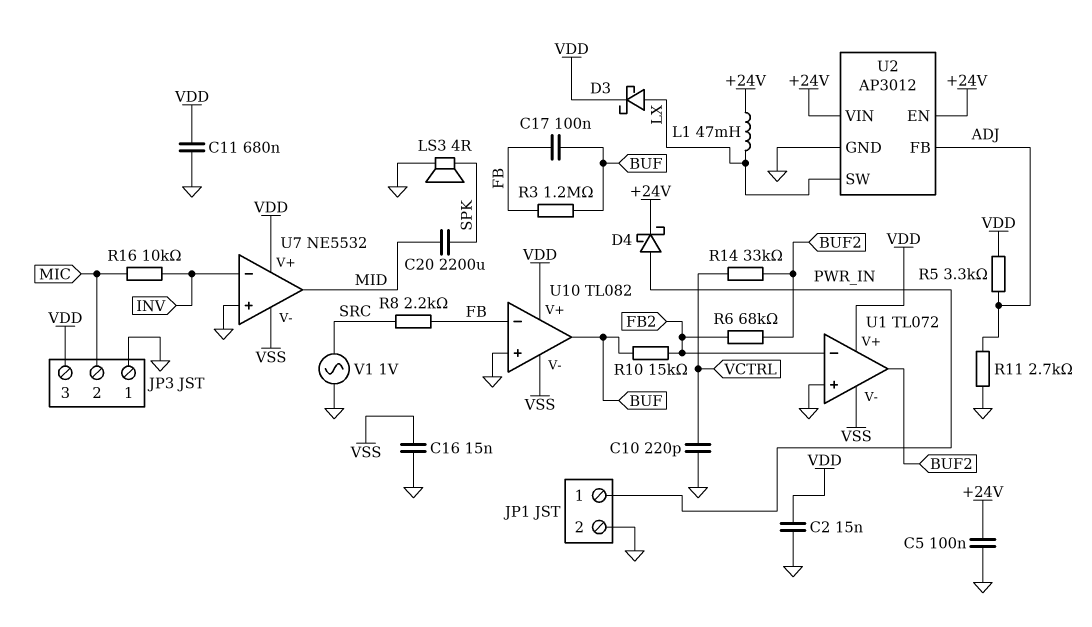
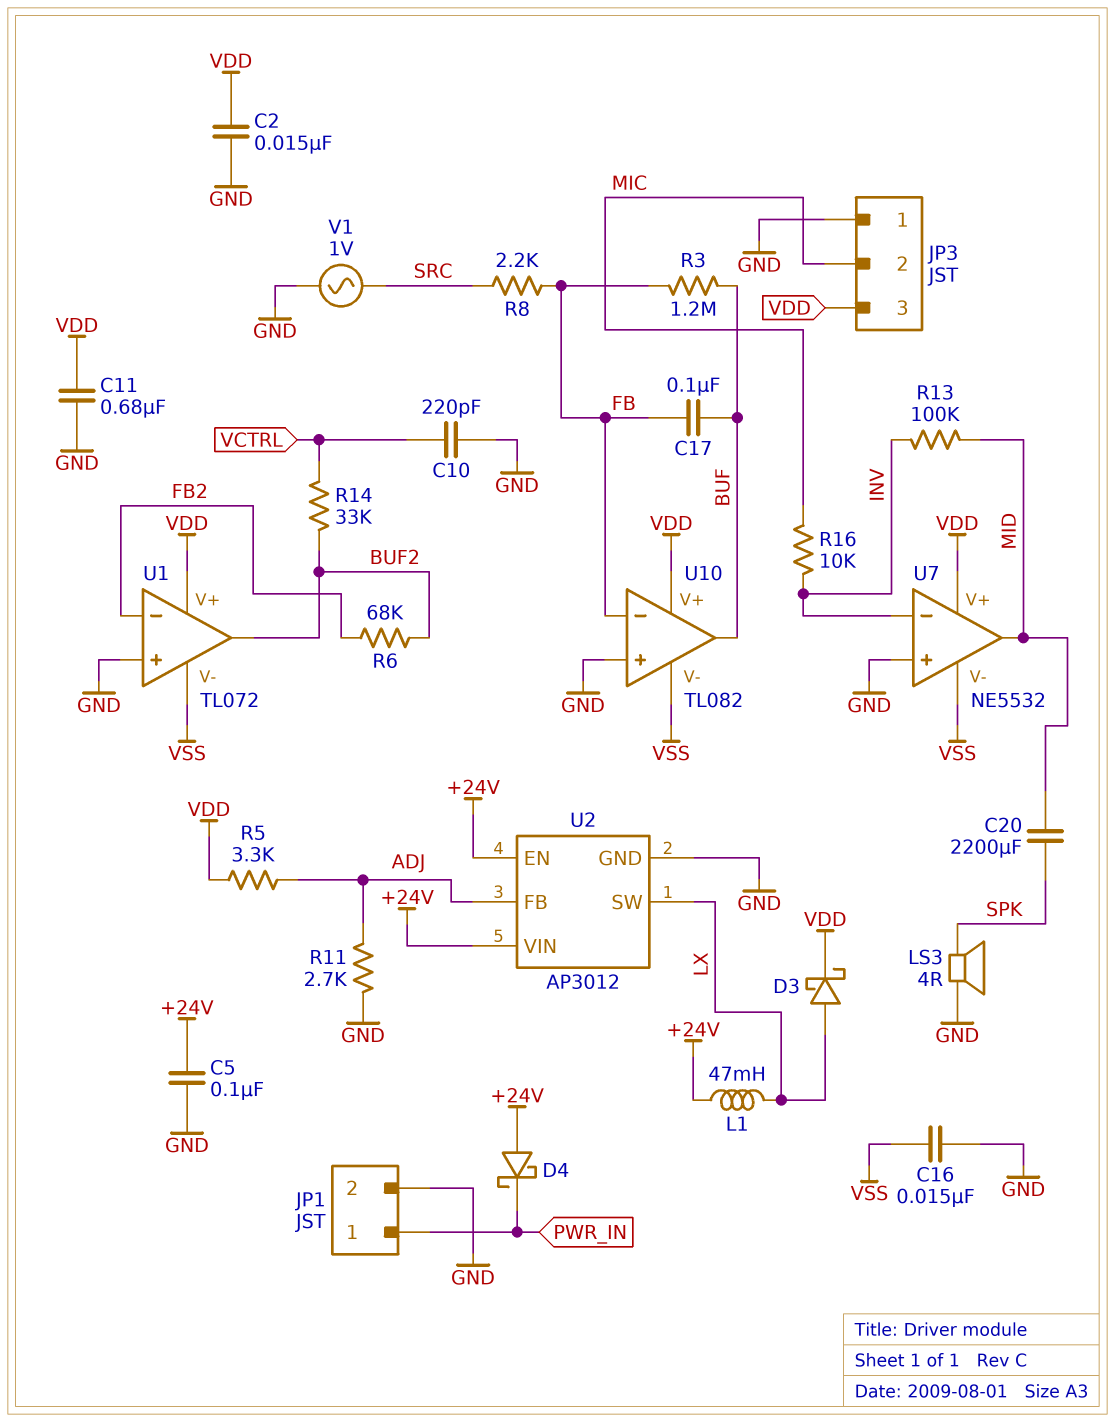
D4: schottky (A PWR_IN, K +24V) -> schottky (A +24V, K PWR_IN)
R10: 15k (BUF, FB2) -> none
R13: none -> 100k (INV, MID)

